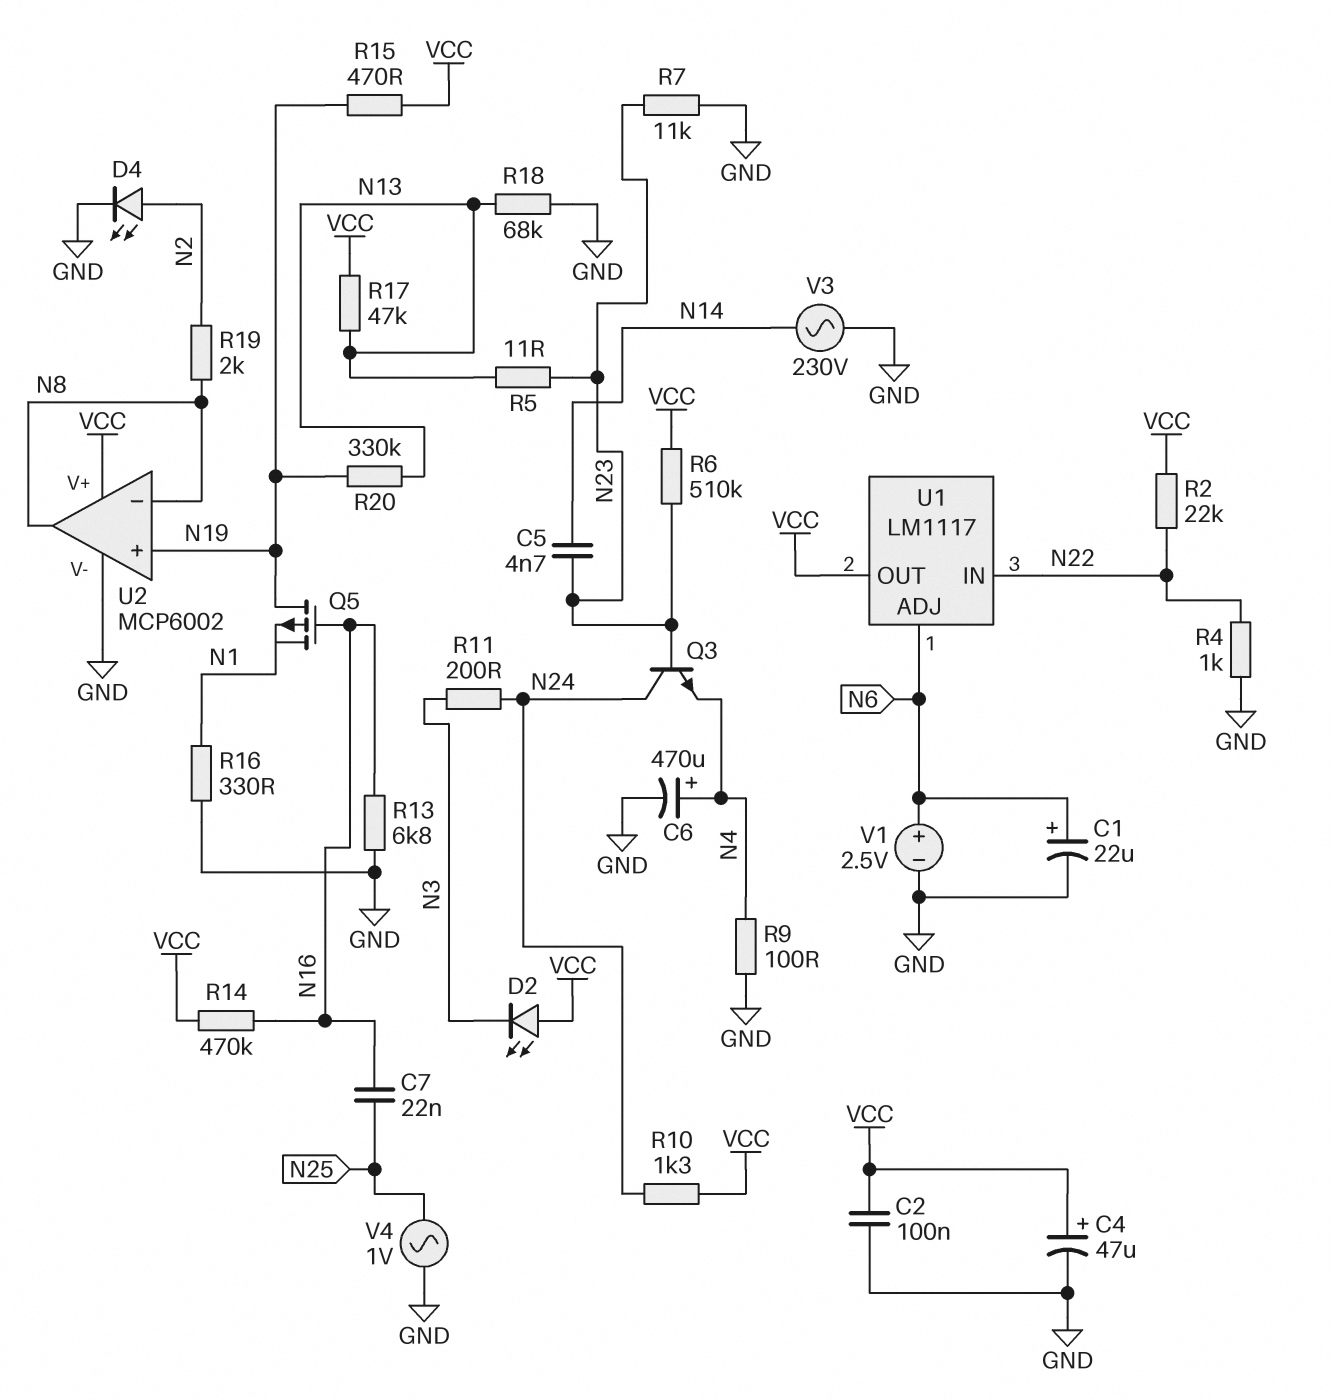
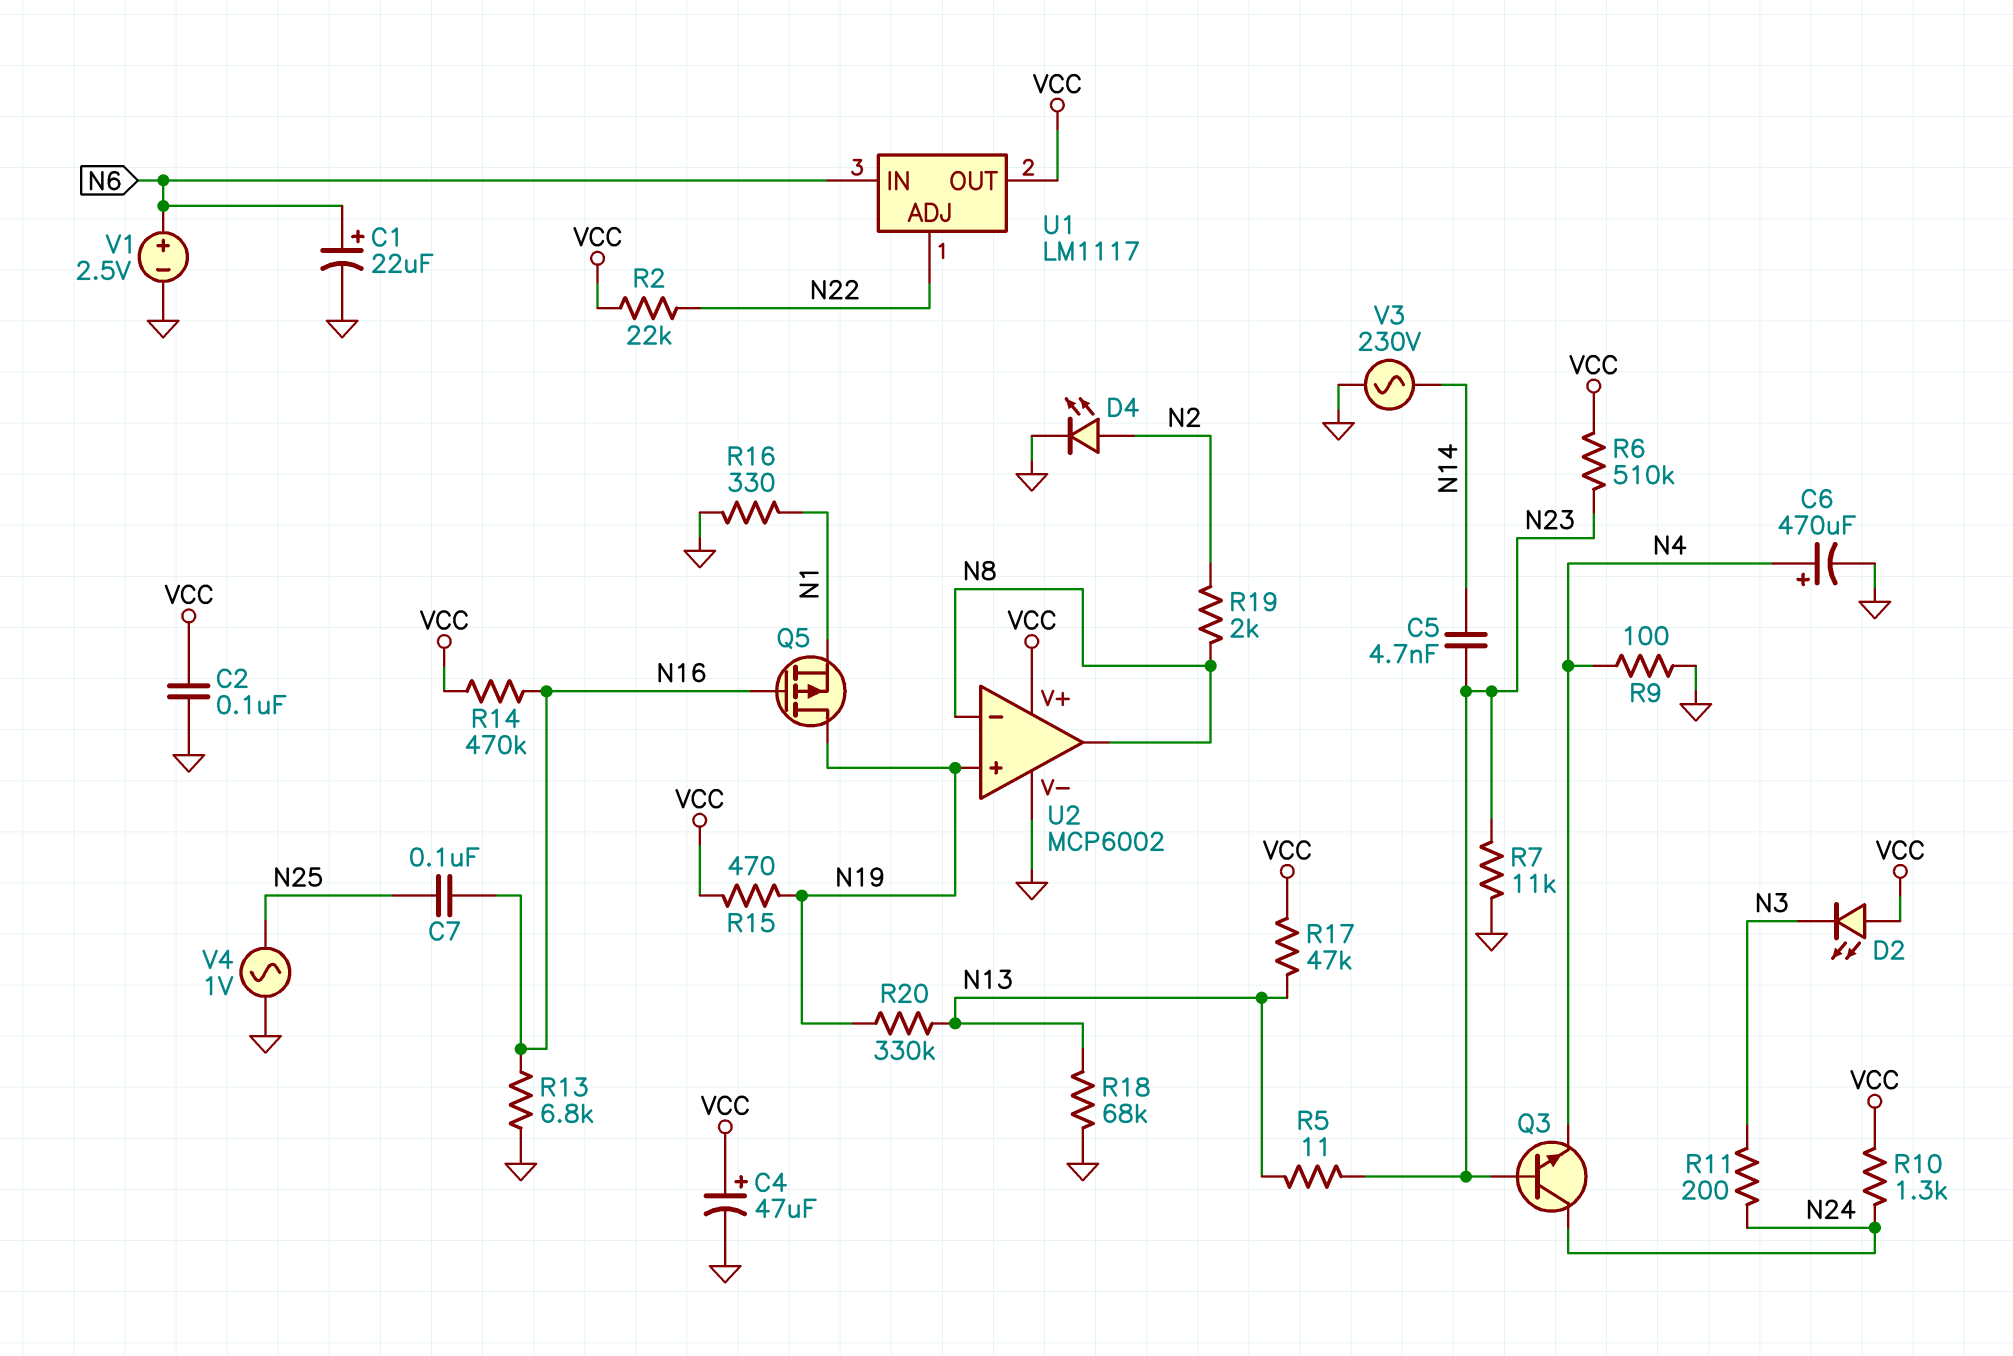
C7: 22nF (N16, N25) -> 100nF (N16, N25)
R4: 1k (GND, N22) -> none
U1 pin ADJ: N6 -> N22
U1 pin IN: N22 -> N6

